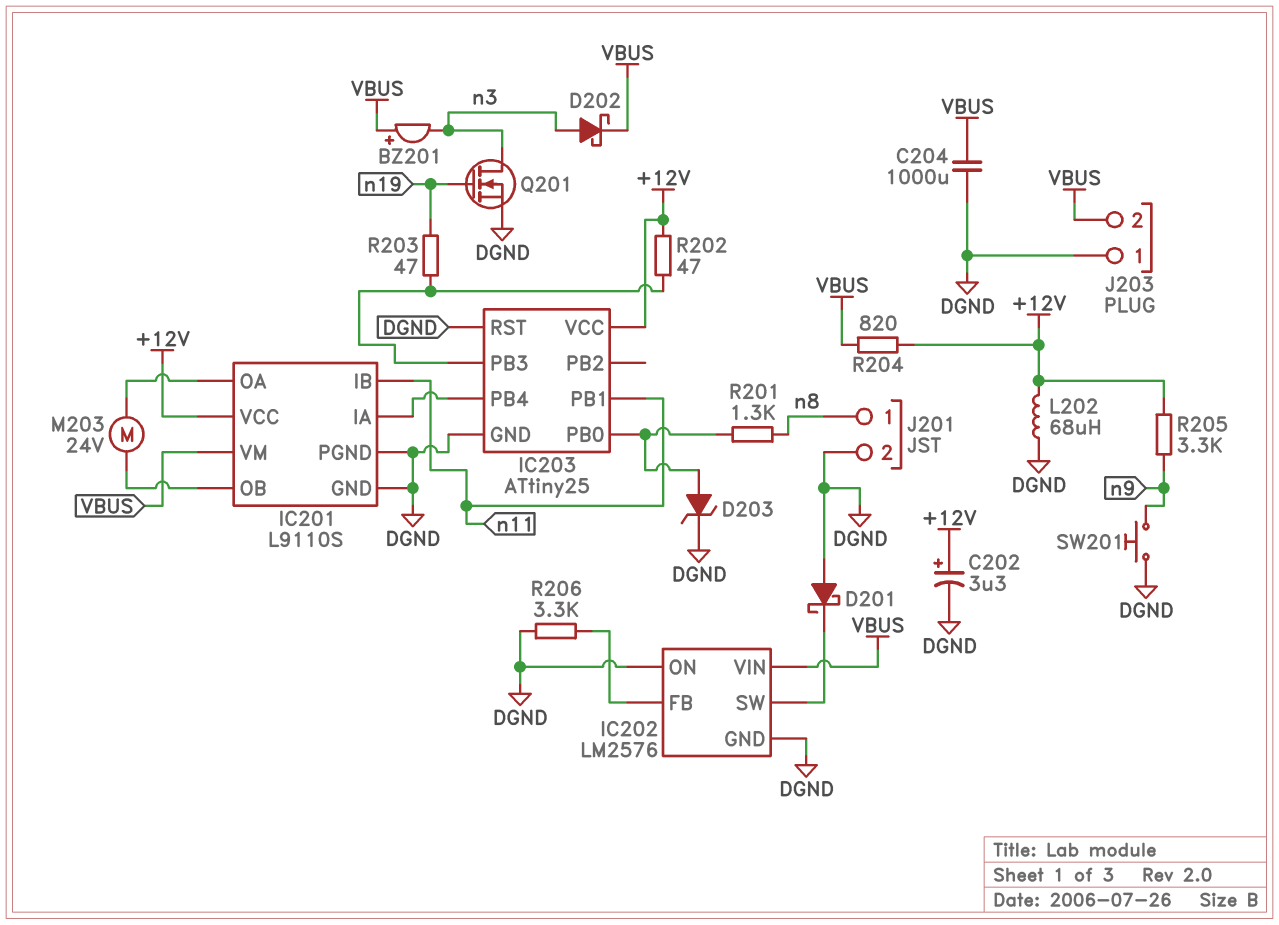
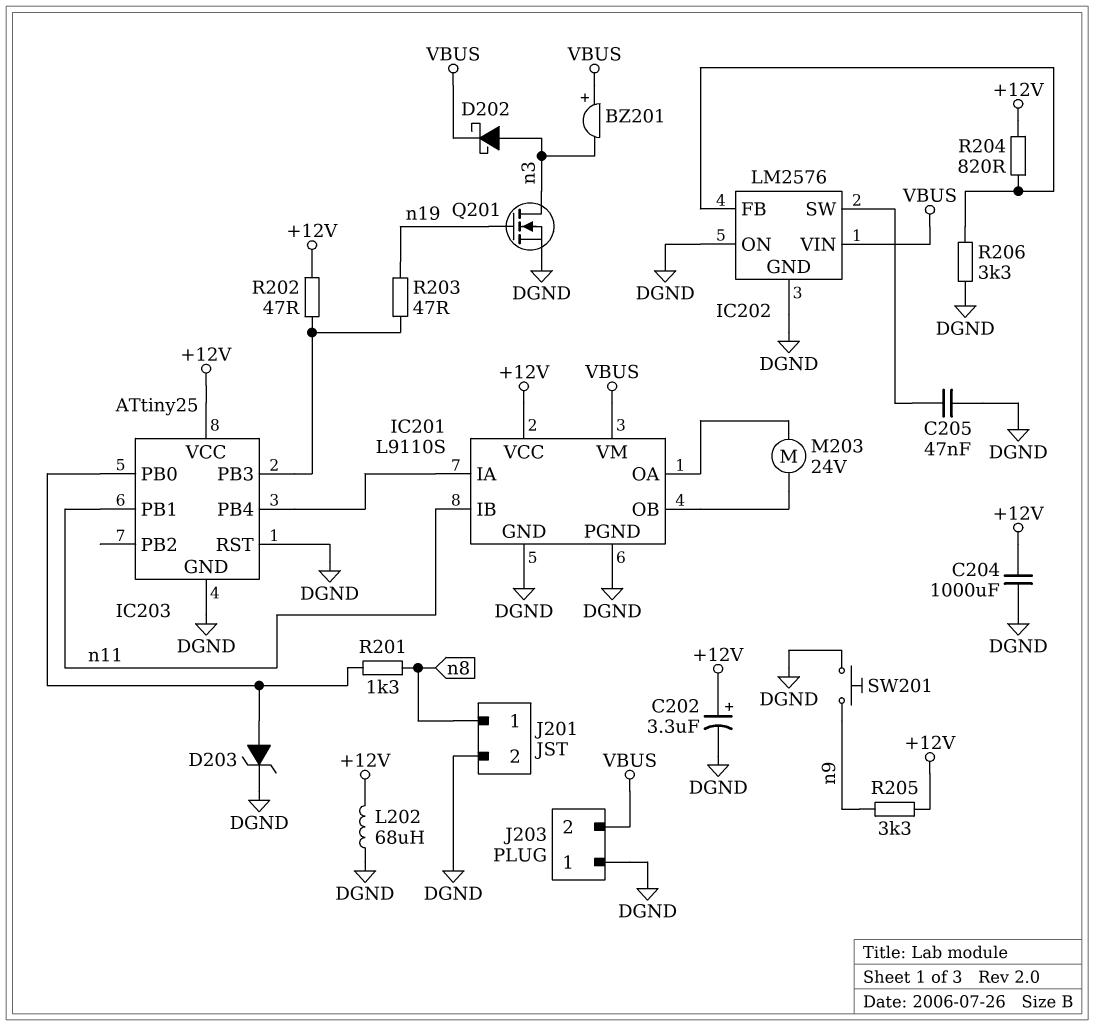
C204: 1000uF (DGND, VBUS) -> 1000uF (+12V, DGND)
C205: none -> 47nF (DGND, IC202/SW)
D201: schottky (A DGND, K IC202/SW) -> none
R204: 820 (+12V, VBUS) -> 820 (+12V, IC202/FB)

